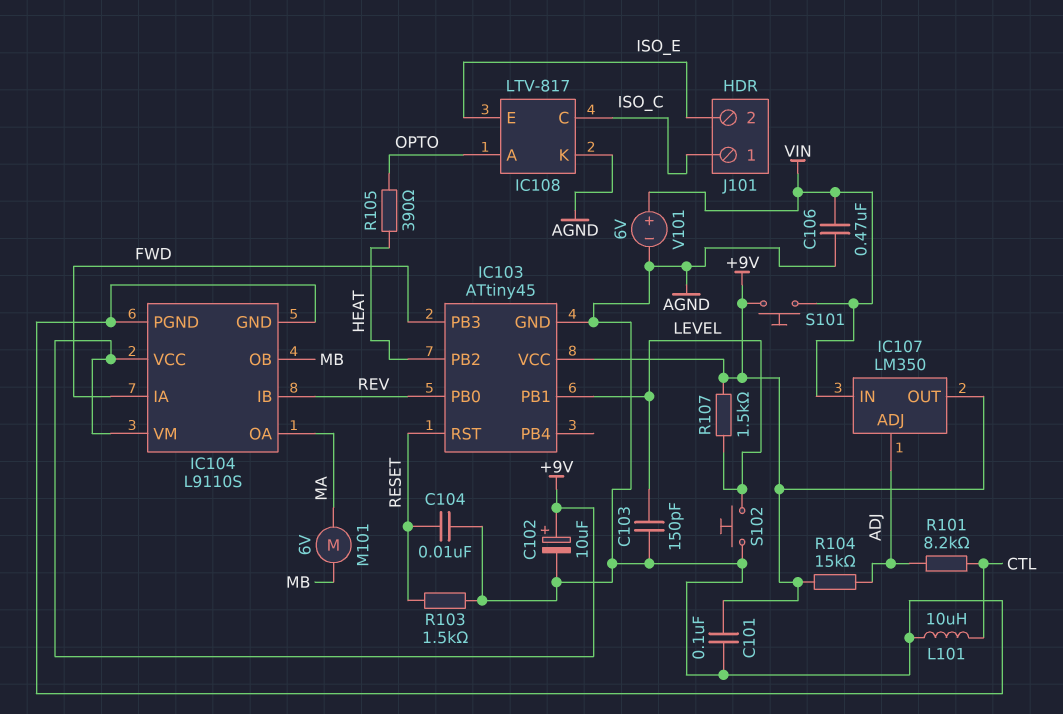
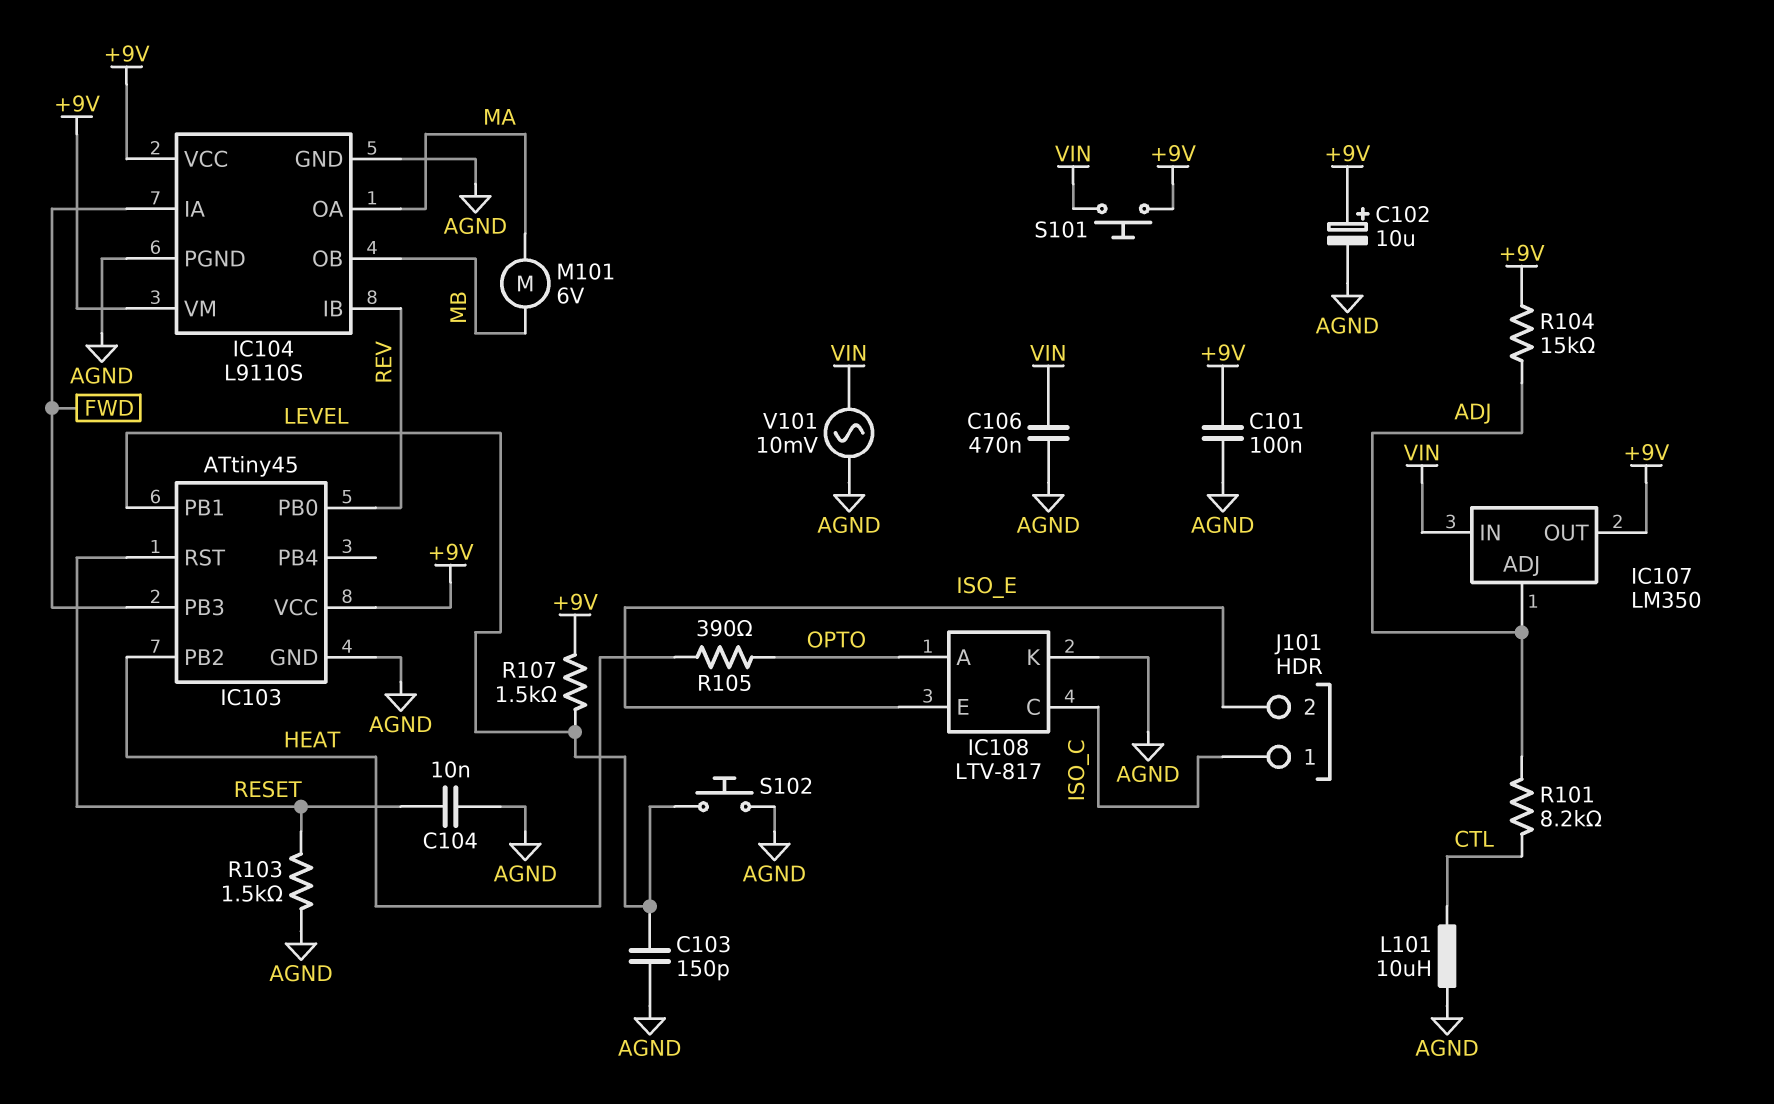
V101: 6V (plus VIN, minus AGND) -> AC 10mV (AGND, VIN)

